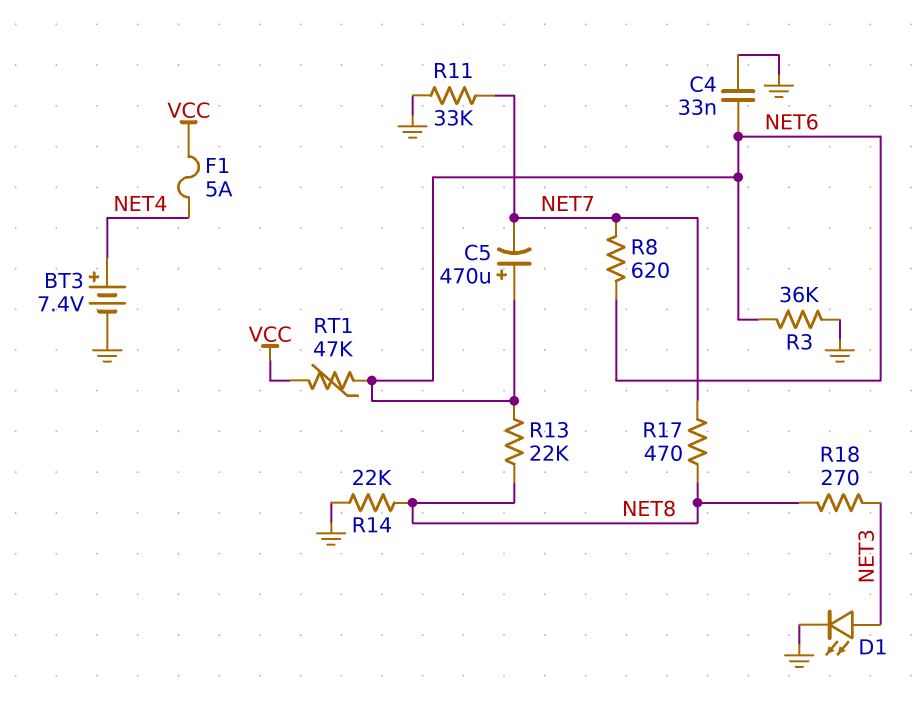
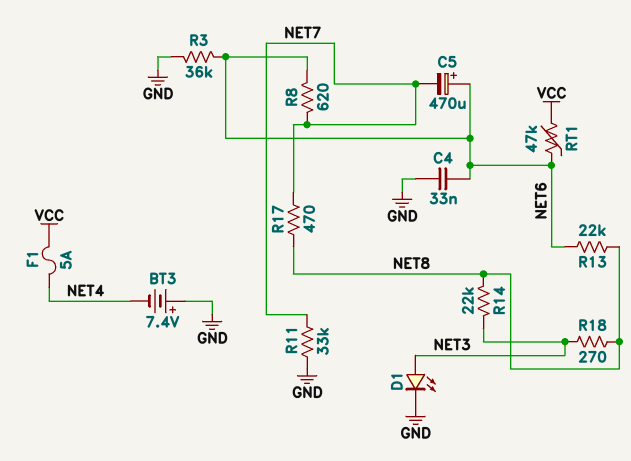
BT3: 7.4V (plus NET4, minus GND) -> 7.4V (plus GND, minus NET4)
R14: 22k (GND, NET8) -> 22k (NET3, NET8)

